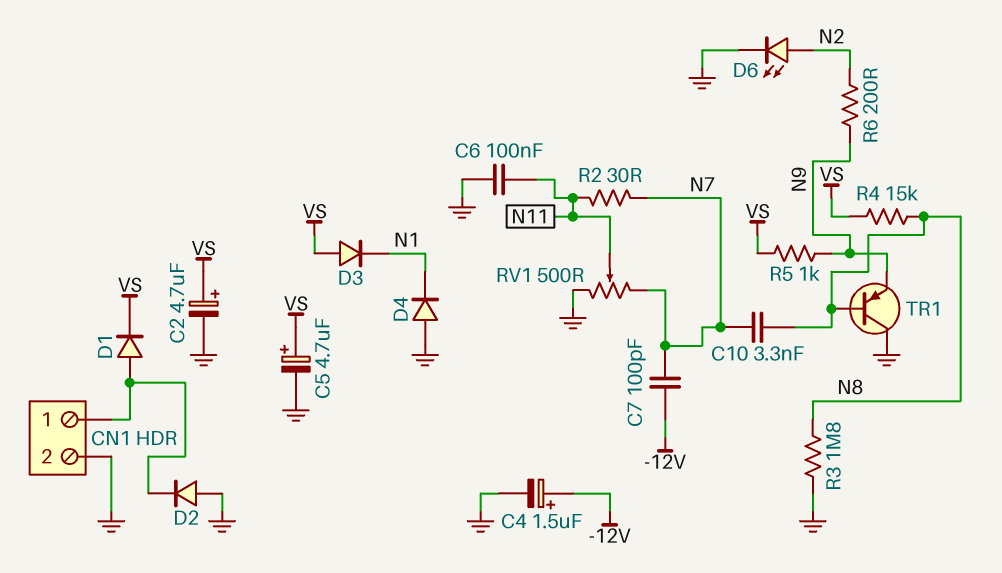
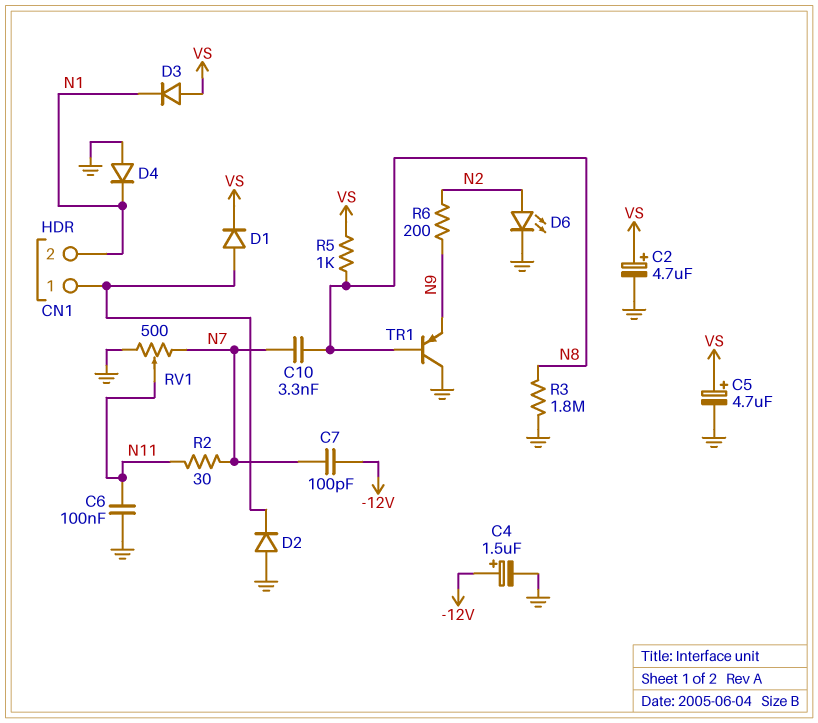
CN1 pin 2: GND -> N1
R4: 15k (N8, VS) -> none
R5: 1k (N9, VS) -> 1k (N8, VS)

